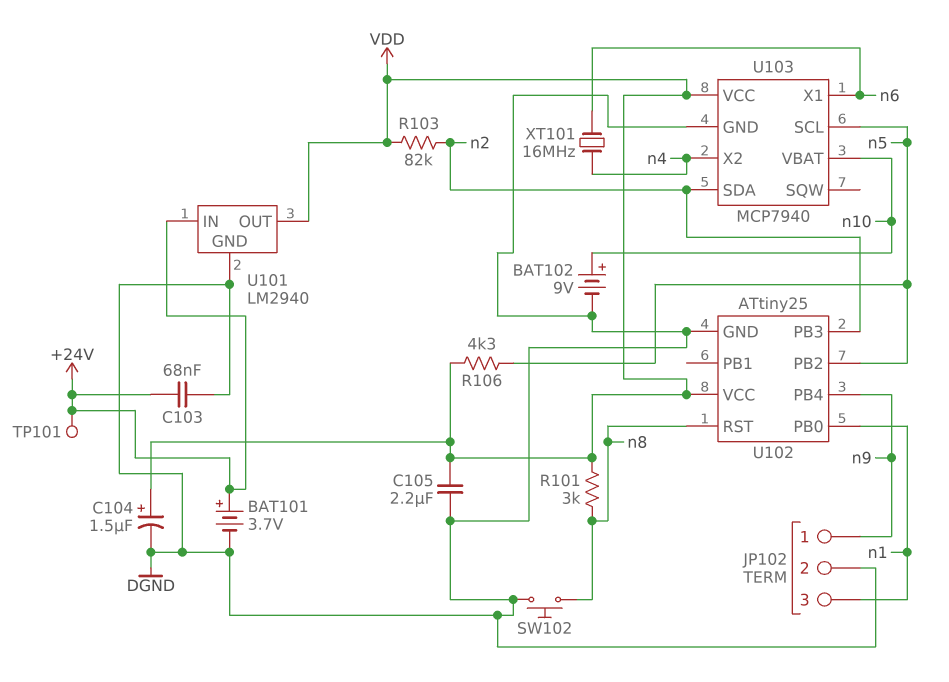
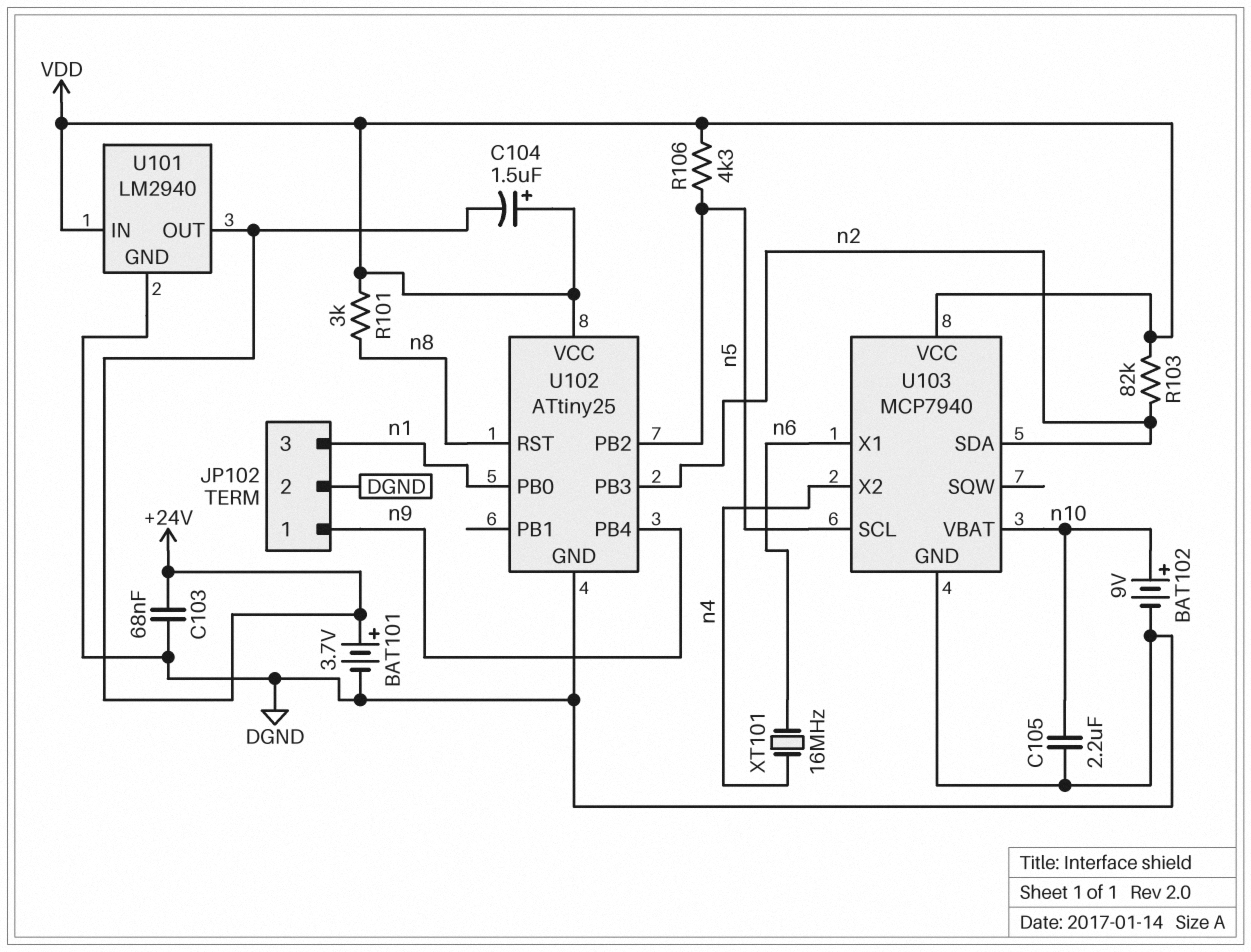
C104: 1.5uF (plus VDD, minus DGND) -> 1.5uF (plus VDD, minus +24V)
C105: 2.2uF (DGND, VDD) -> 2.2uF (DGND, n10)
SW102: button (DGND, n8) -> none
TP101: test point (+24V) -> none
U101 pin IN: +24V -> VDD
U101 pin OUT: VDD -> +24V

